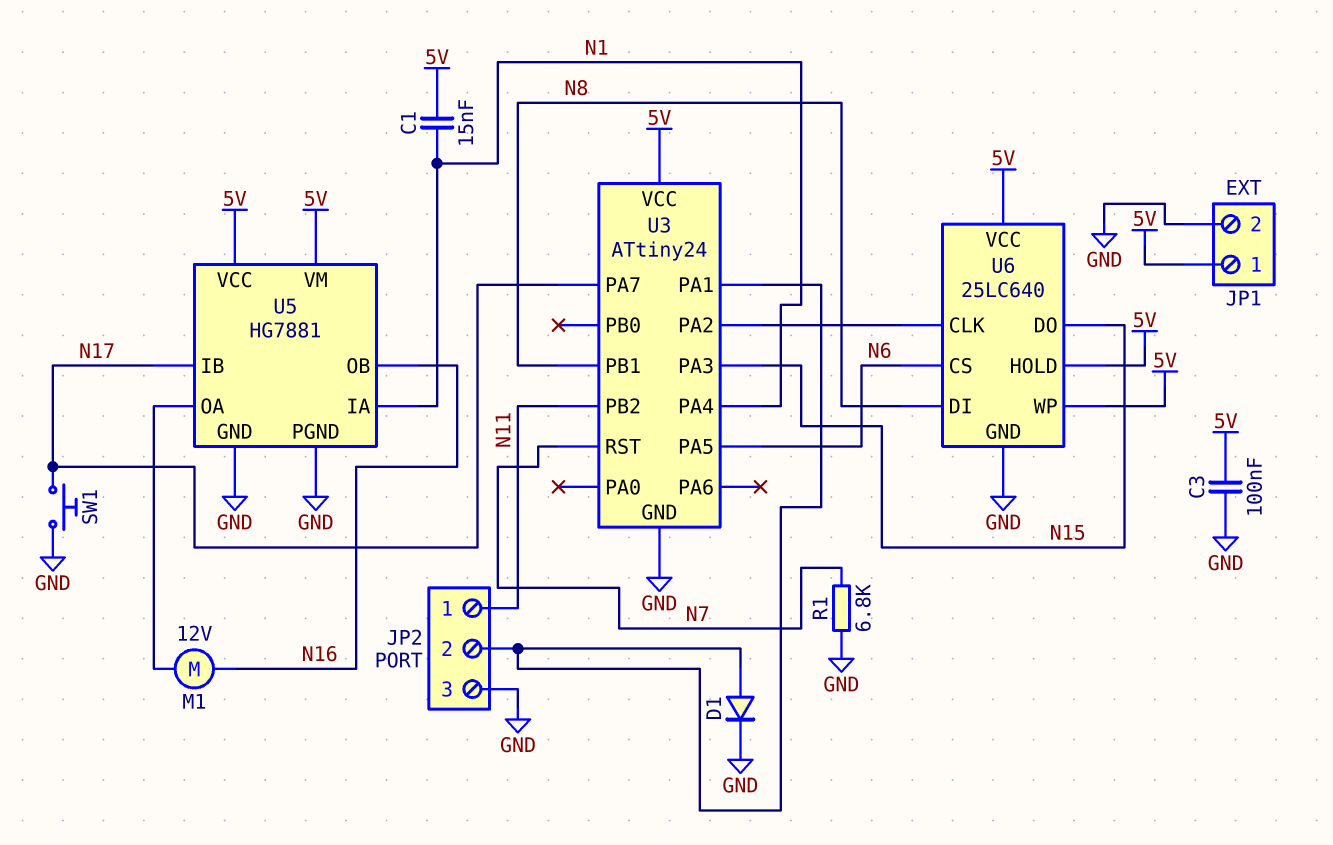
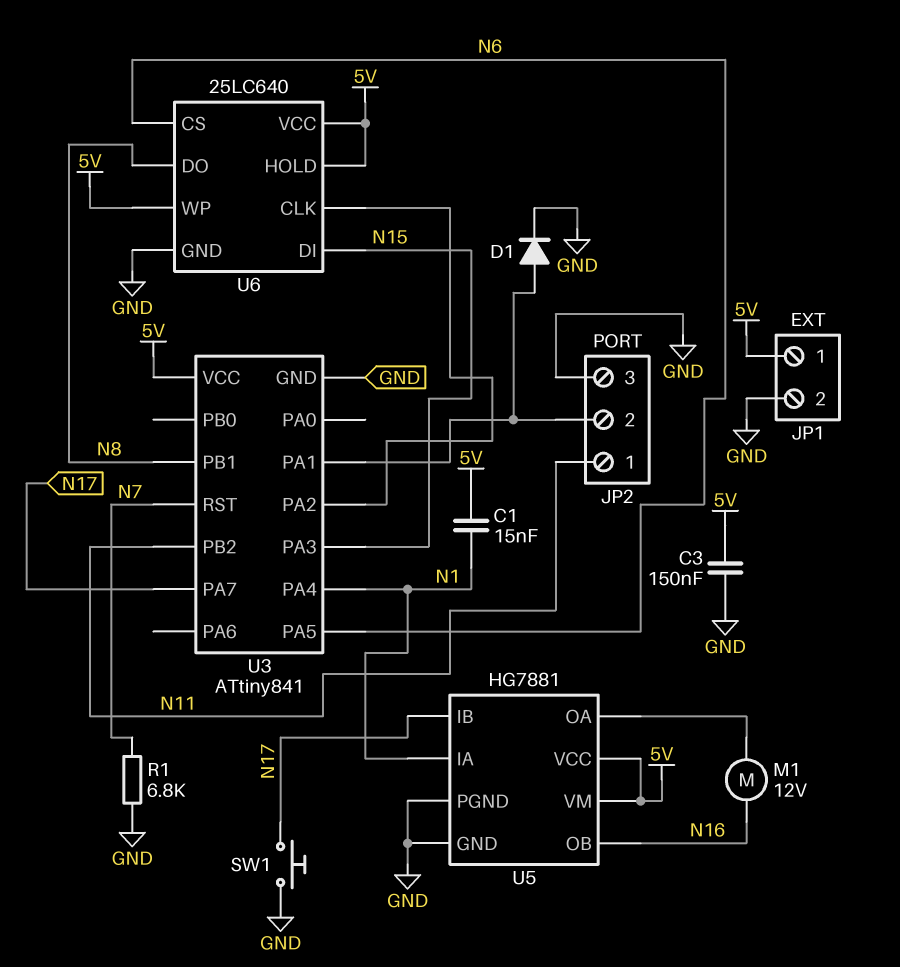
C3: 100nF (5V, GND) -> 150nF (5V, GND)
U3: ATtiny24 -> ATtiny841
U6 pin DI: N8 -> N15
U6 pin DO: N15 -> N8

